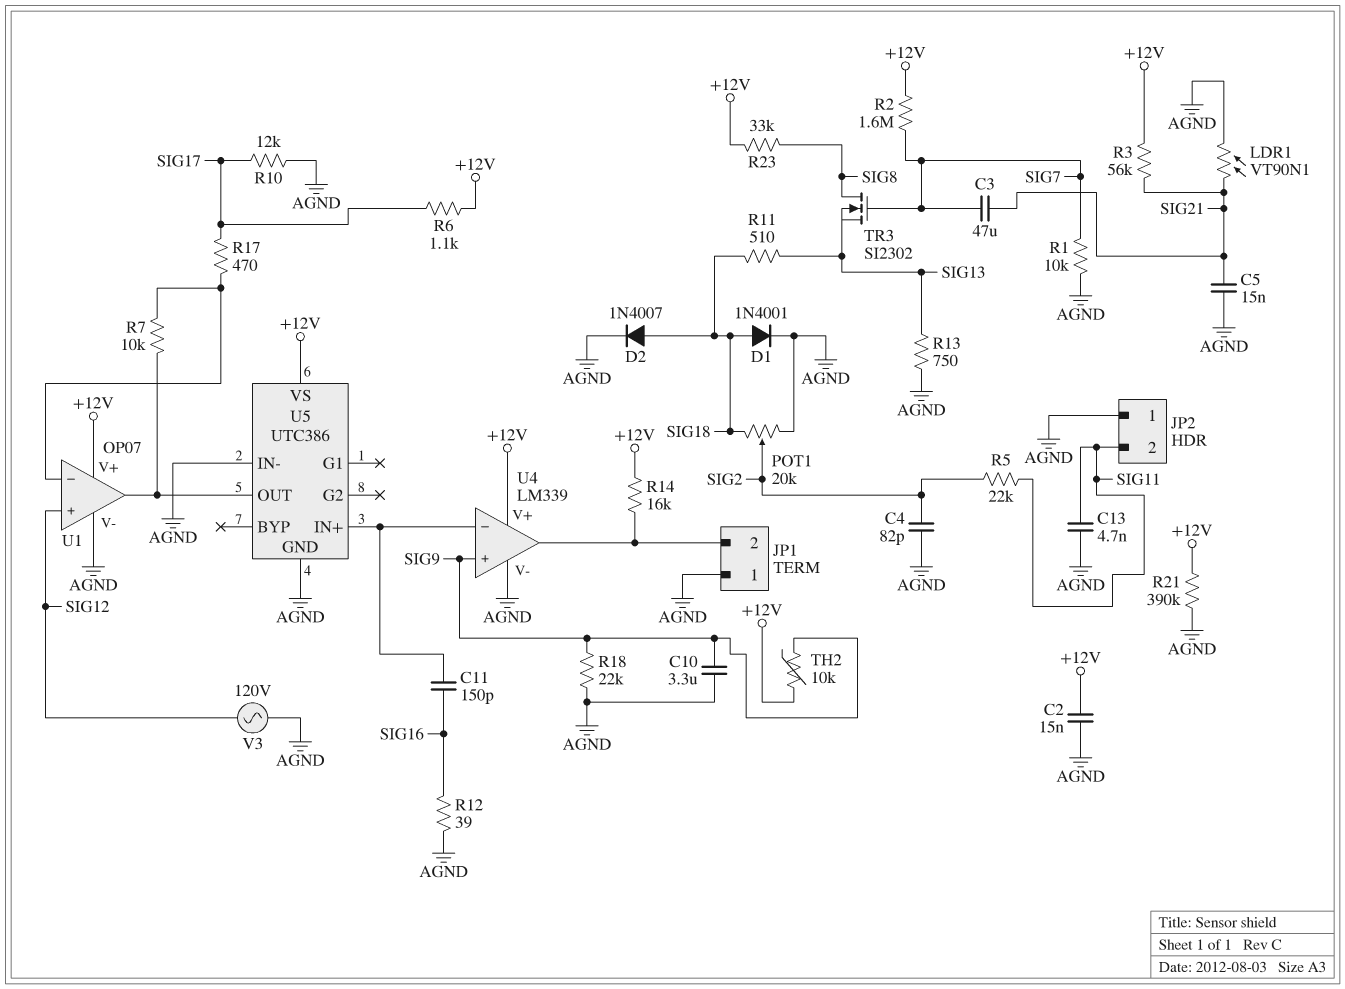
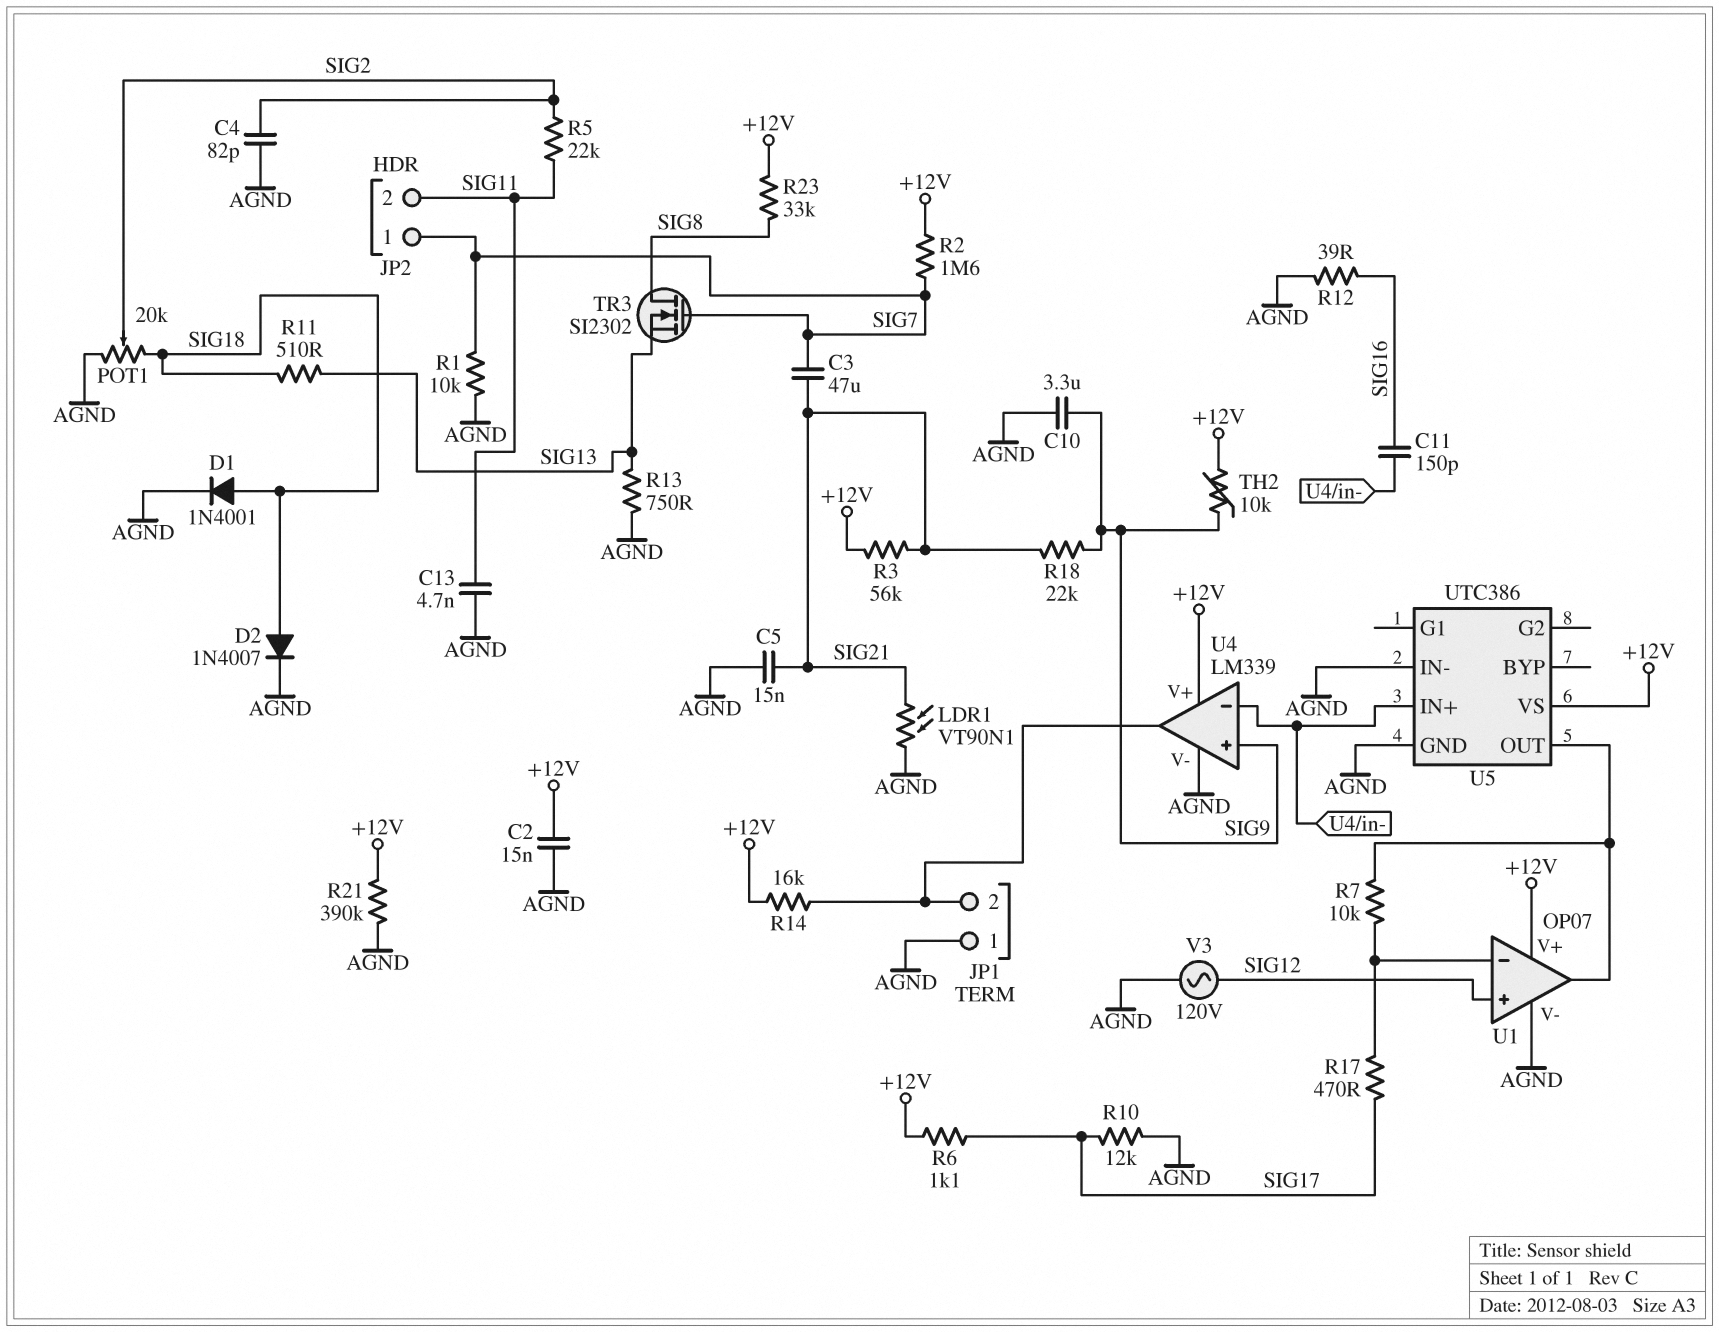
JP2 pin 1: AGND -> SIG7
R18: 22k (AGND, SIG9) -> 22k (SIG9, SIG21)

